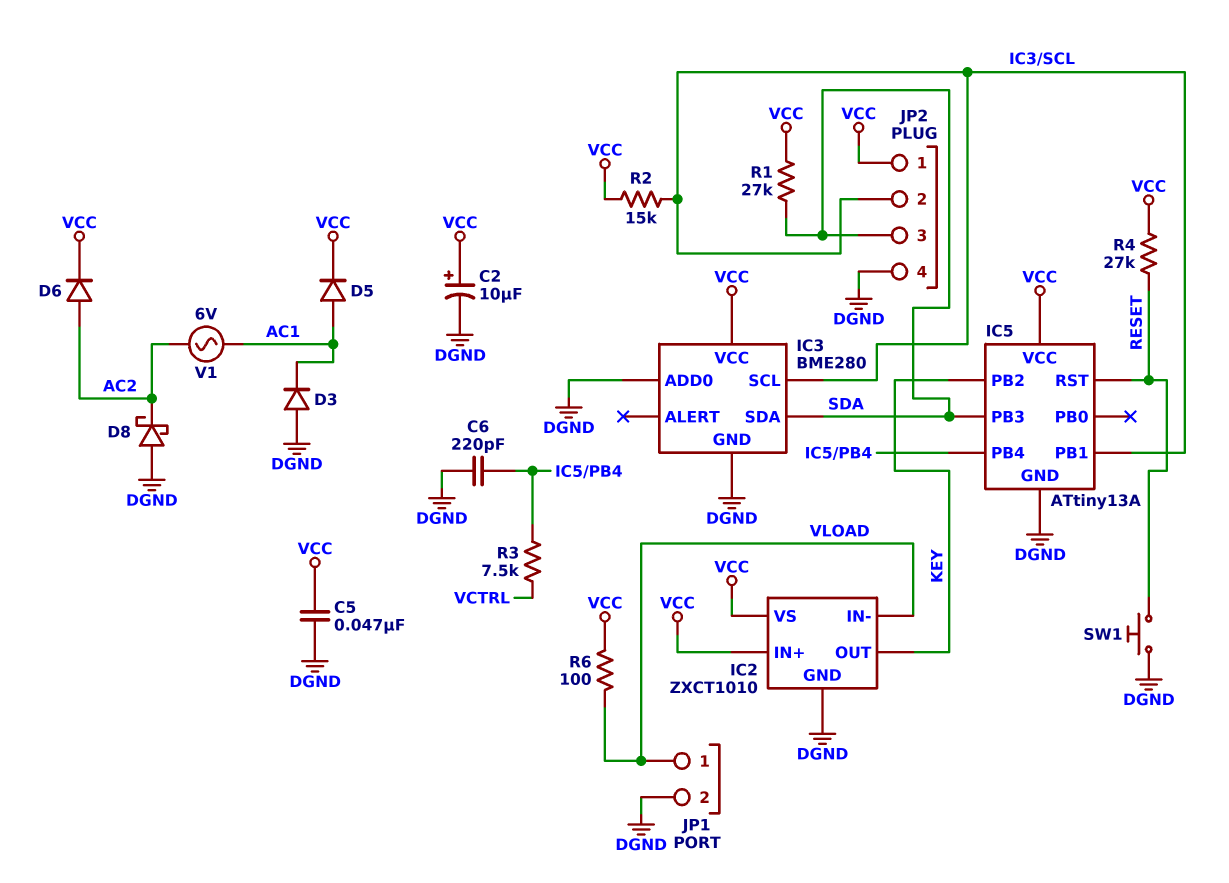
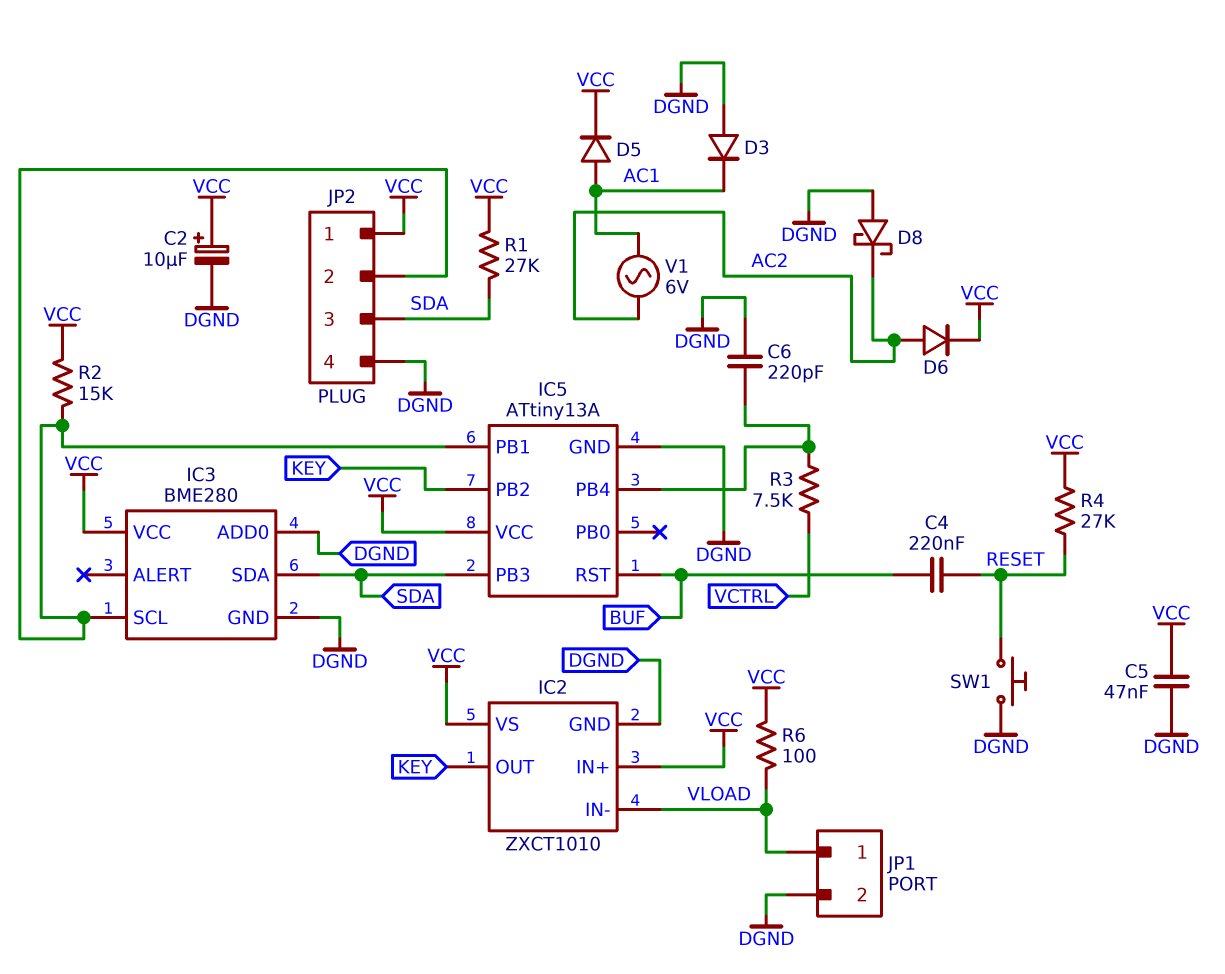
C4: none -> 220nF (BUF, RESET)
IC5 pin RST: RESET -> BUF

